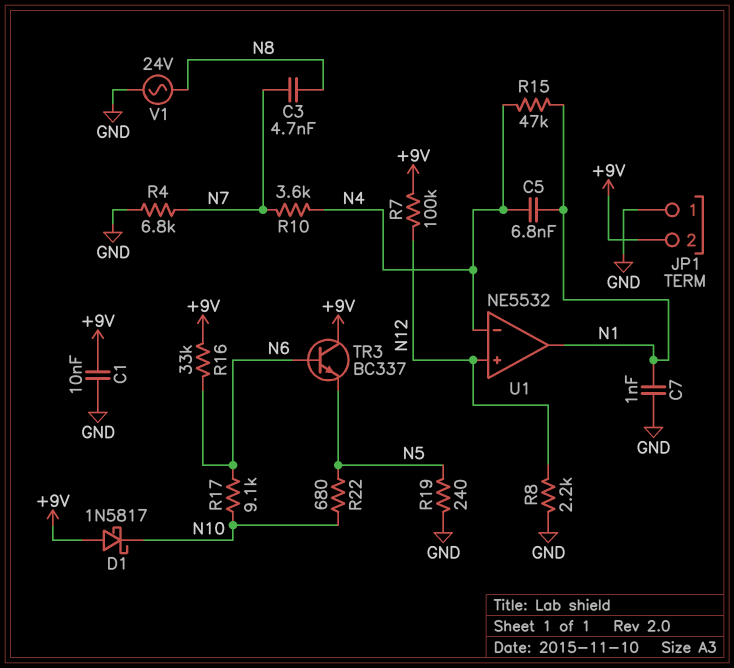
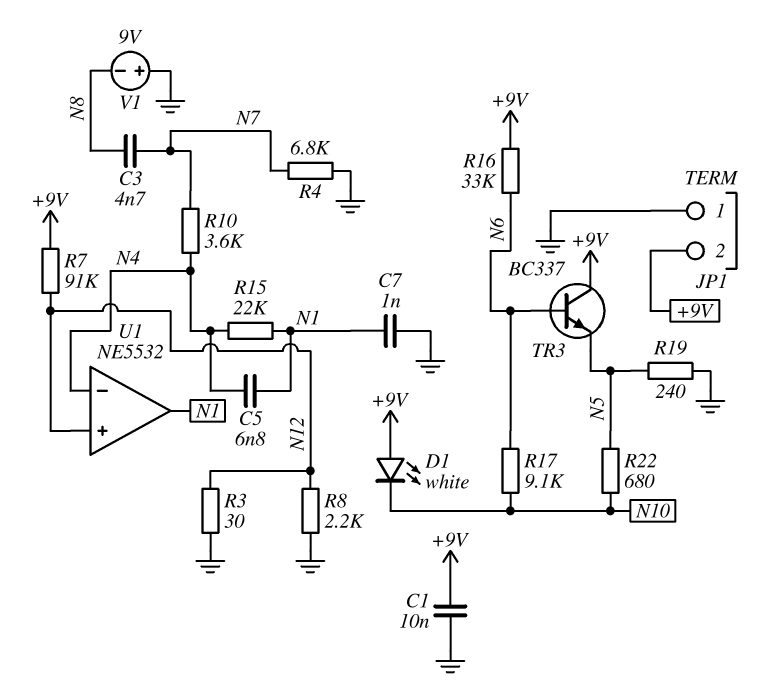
D1: schottky 1N5817 (A +9V, K N10) -> LED white (A +9V, K N10)
R3: none -> 30 (GND, N12)
R7: 100k (+9V, N12) -> 91k (+9V, N12)
R15: 47k (N1, N4) -> 22k (N1, N4)
V1: AC 24V (GND, N8) -> 9V (plus GND, minus N8)

